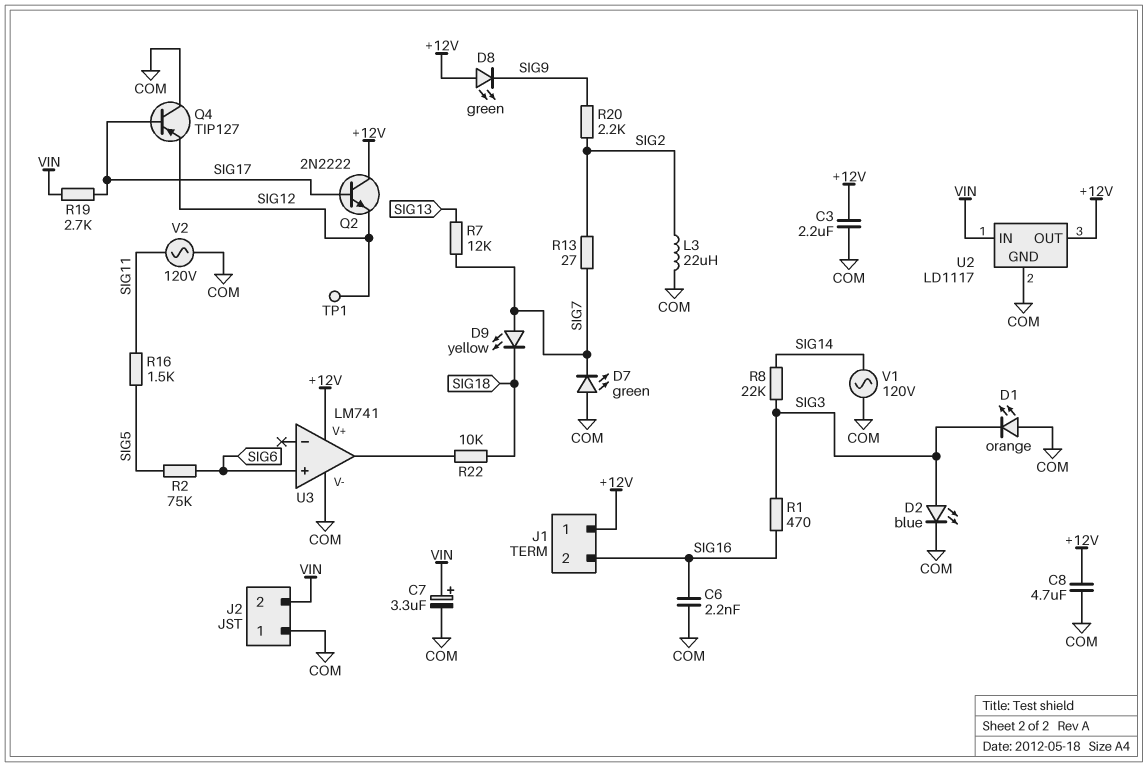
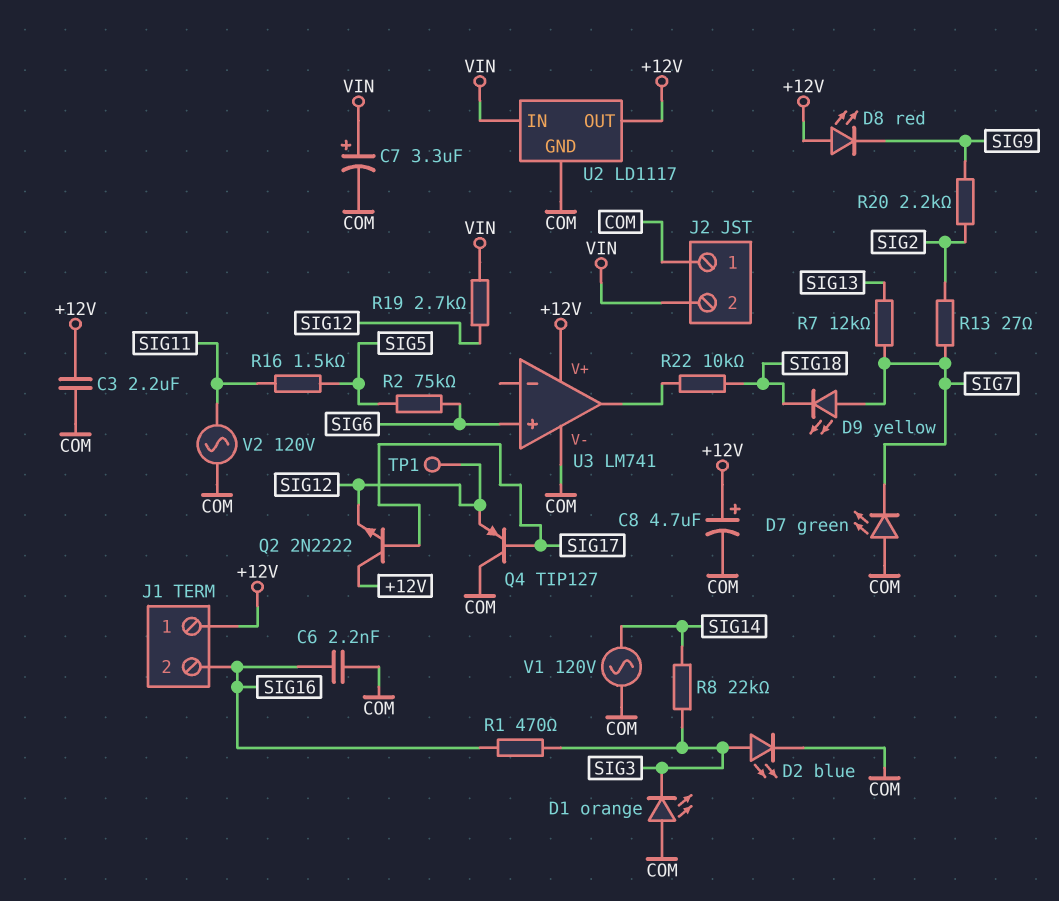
C8: 4.7uF (+12V, COM) -> 4.7uF (plus +12V, minus COM)
D8: LED green (A +12V, K SIG9) -> LED red (A +12V, K SIG9)
L3: 22uH (COM, SIG2) -> none
R19: 2.7k (SIG17, VIN) -> 2.7k (SIG12, VIN)

